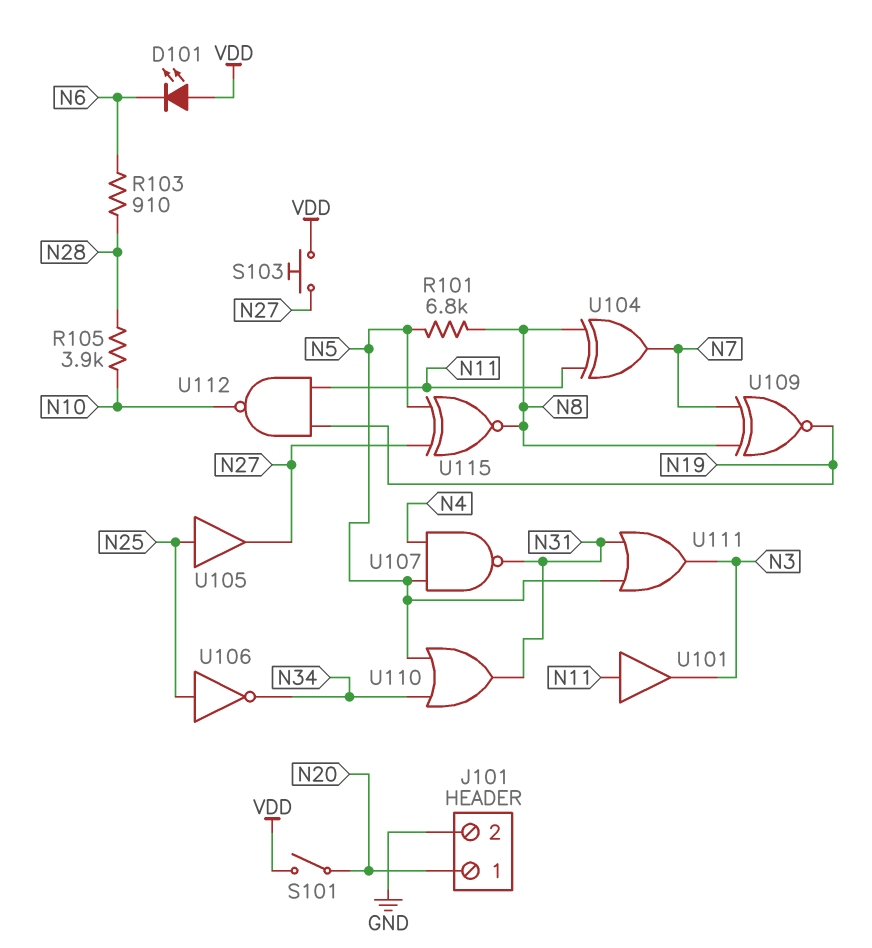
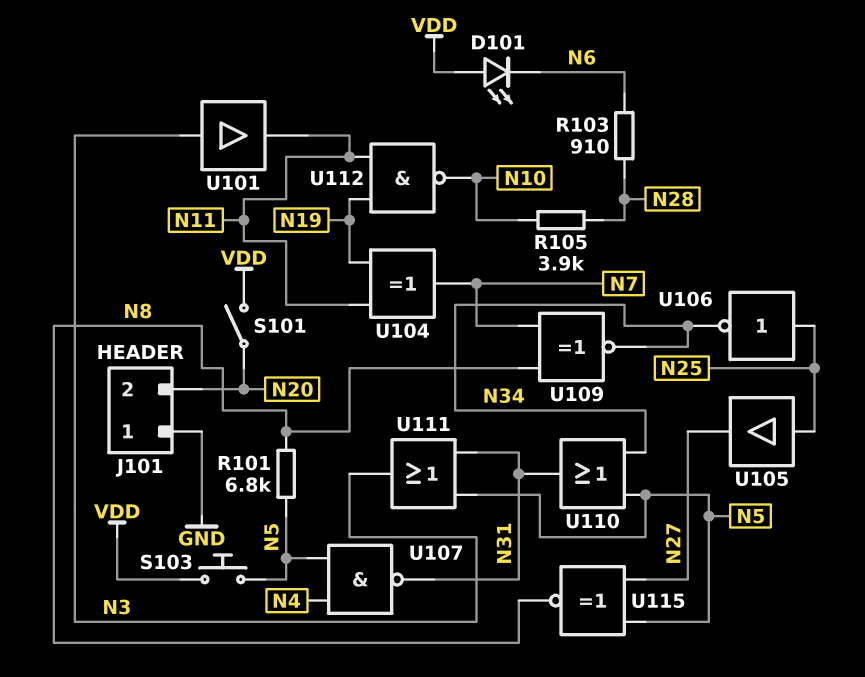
J101 pin 1: N20 -> GND
J101 pin 2: GND -> N20
S103: button (N27, VDD) -> button (N5, VDD)
U101: buffer (in N11, out N3) -> buffer (in N3, out N11)
U104: XOR (in N8, in N11, out N7) -> XOR (in N11, in N19, out N7)
U109: XNOR (in N7, in N8, out N19) -> XNOR (in N7, in N8, out N34)

